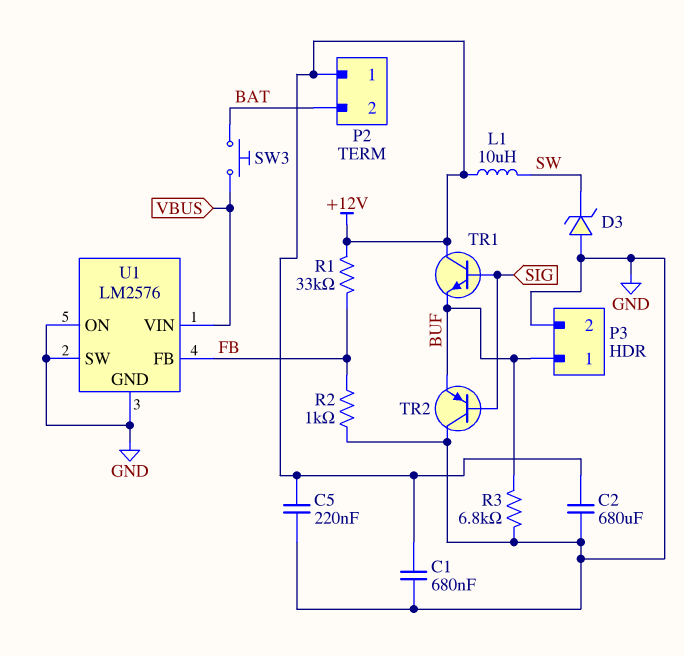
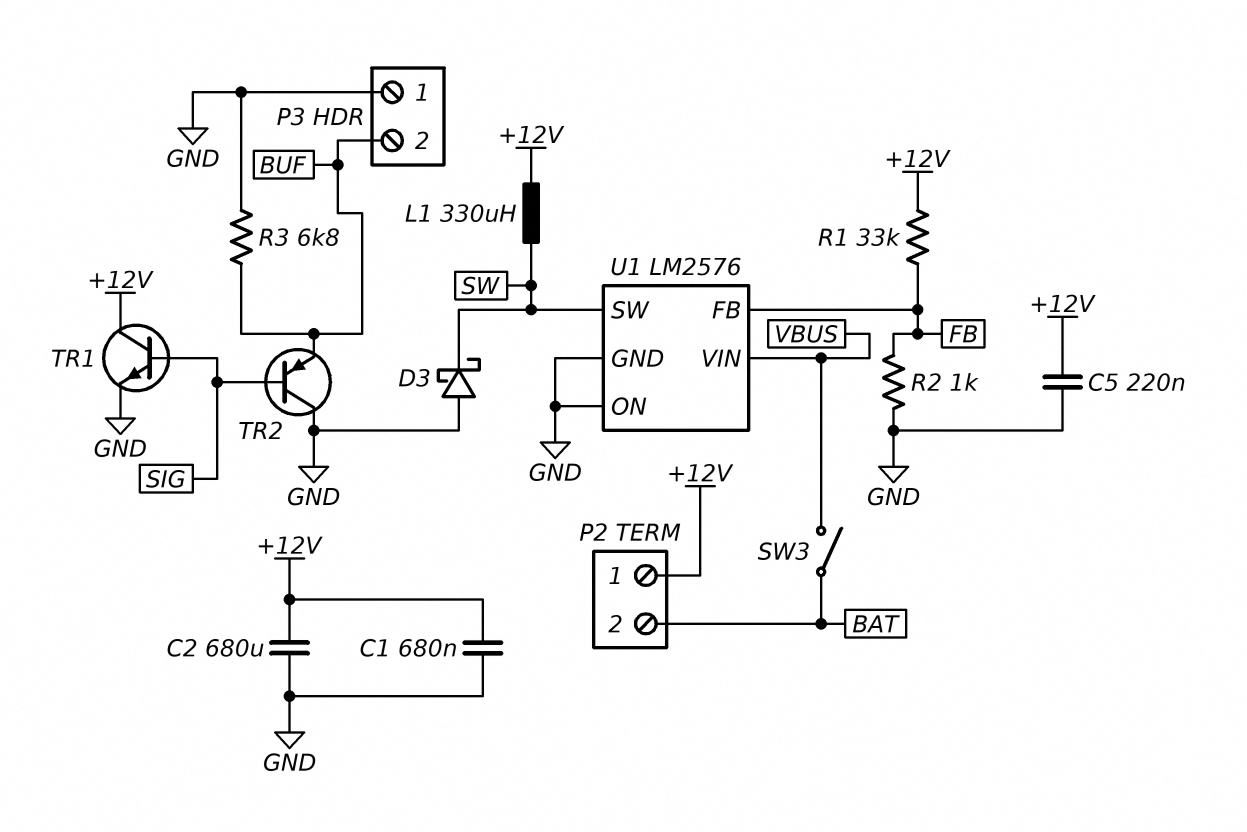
D3: zener (A GND, K SW) -> schottky (A GND, K SW)
L1: 10uH (+12V, SW) -> 330uH (+12V, SW)
P3 pin 1: BUF -> GND
P3 pin 2: GND -> BUF
SW3: button (BAT, VBUS) -> switch (BAT, VBUS)
TR1: NPN (B SIG, C +12V, E BUF) -> NPN (B SIG, C +12V, E GND)
U1 pin SW: GND -> SW

